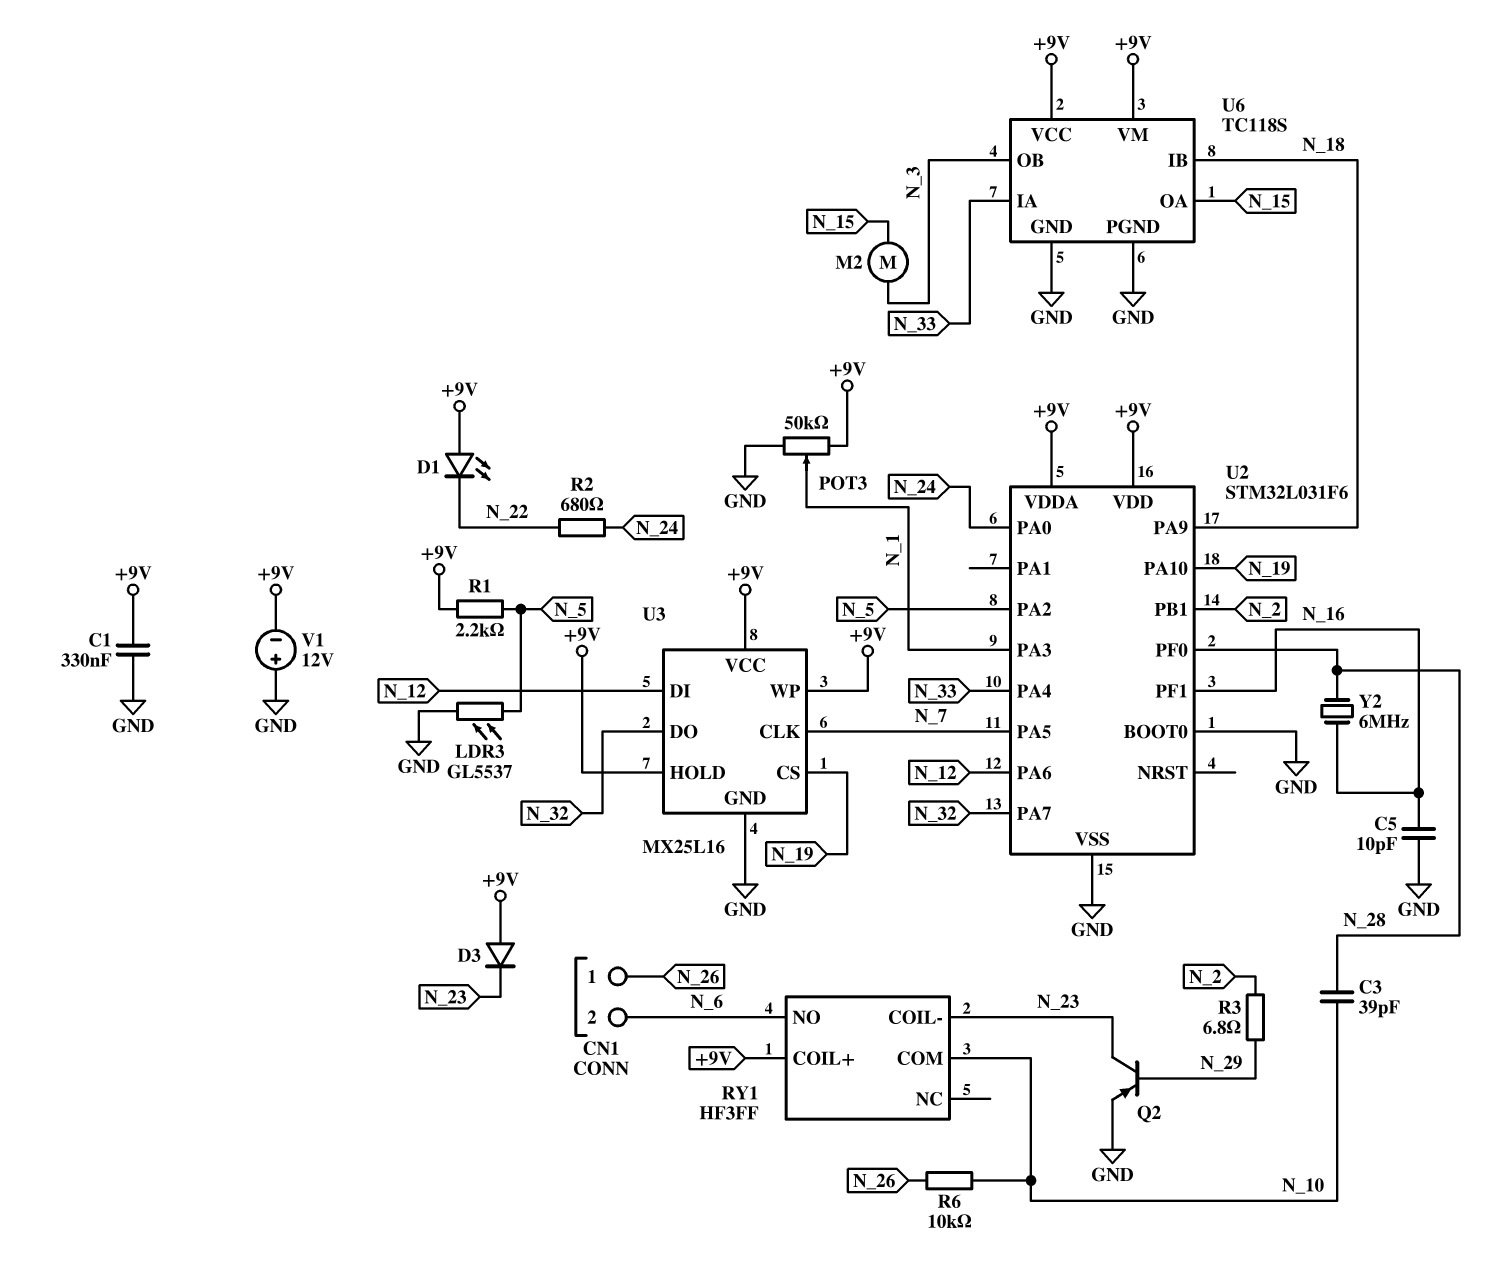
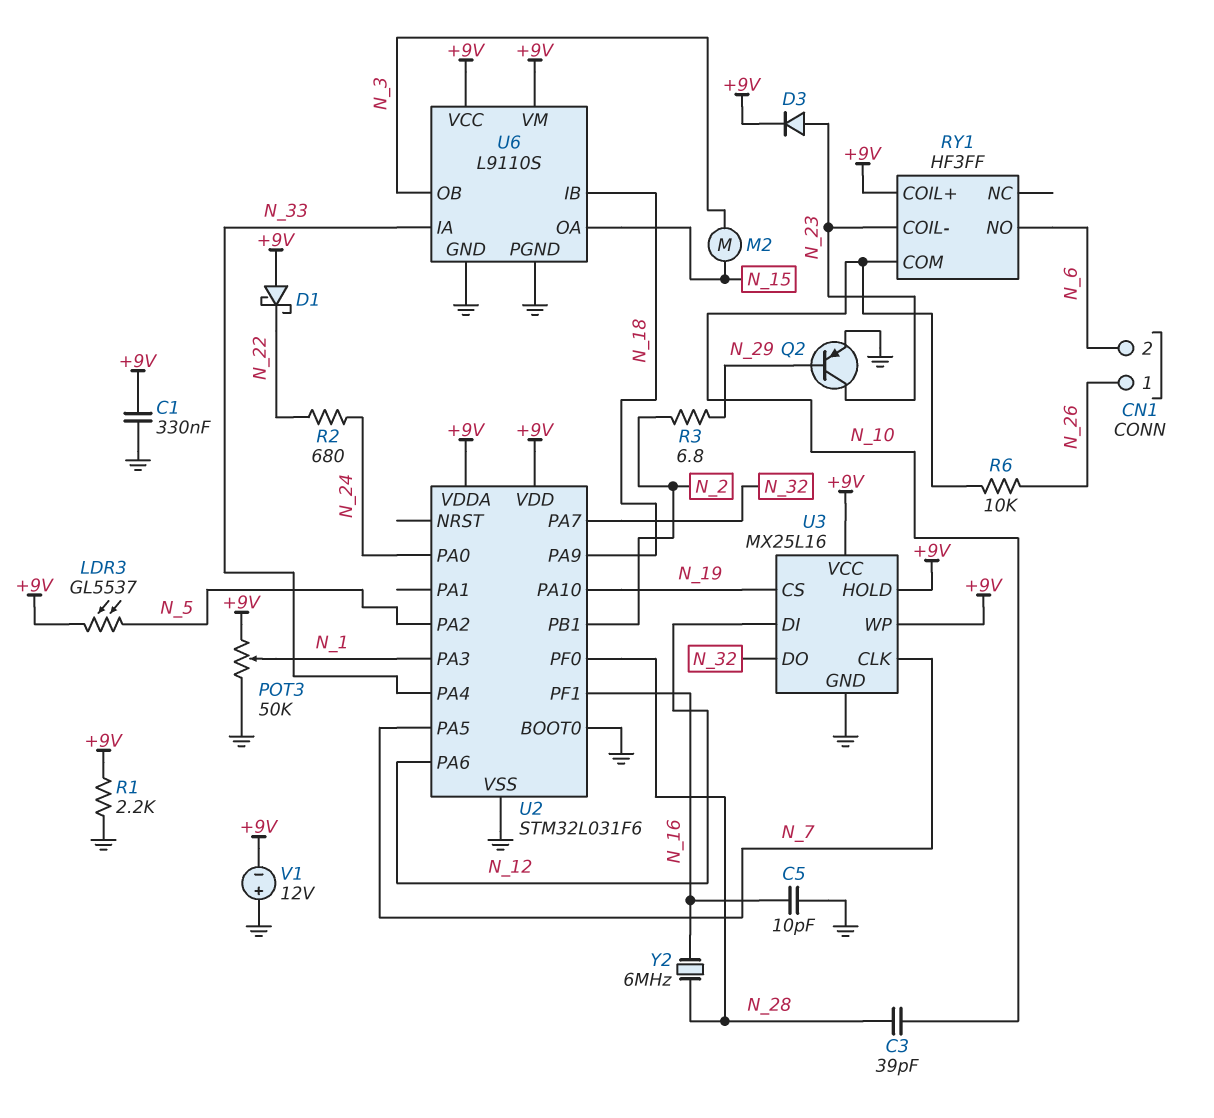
D1: LED (A +9V, K N_22) -> schottky (A +9V, K N_22)
D3: diode (A +9V, K N_23) -> diode (A N_23, K +9V)
LDR3: GL5537 (GND, N_5) -> GL5537 (+9V, N_5)
R1: 2.2k (+9V, N_5) -> 2.2k (+9V, GND)
U6: TC118S -> L9110S

